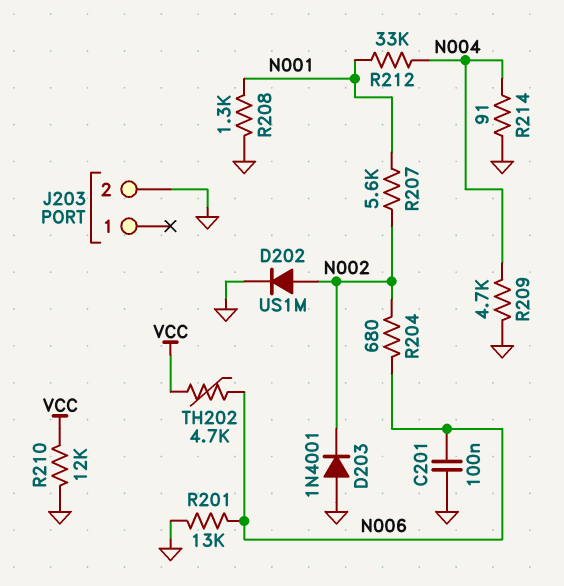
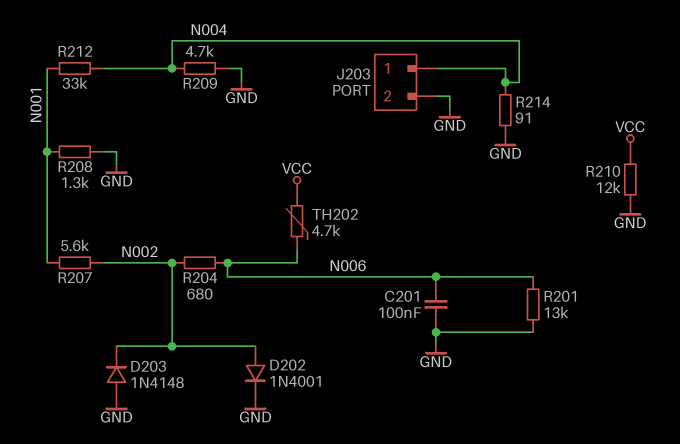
D202: diode US1M (A N002, K GND) -> diode 1N4001 (A N002, K GND)
D203: diode 1N4001 (A GND, K N002) -> diode 1N4148 (A GND, K N002)
J203 pin 1: none -> N004

